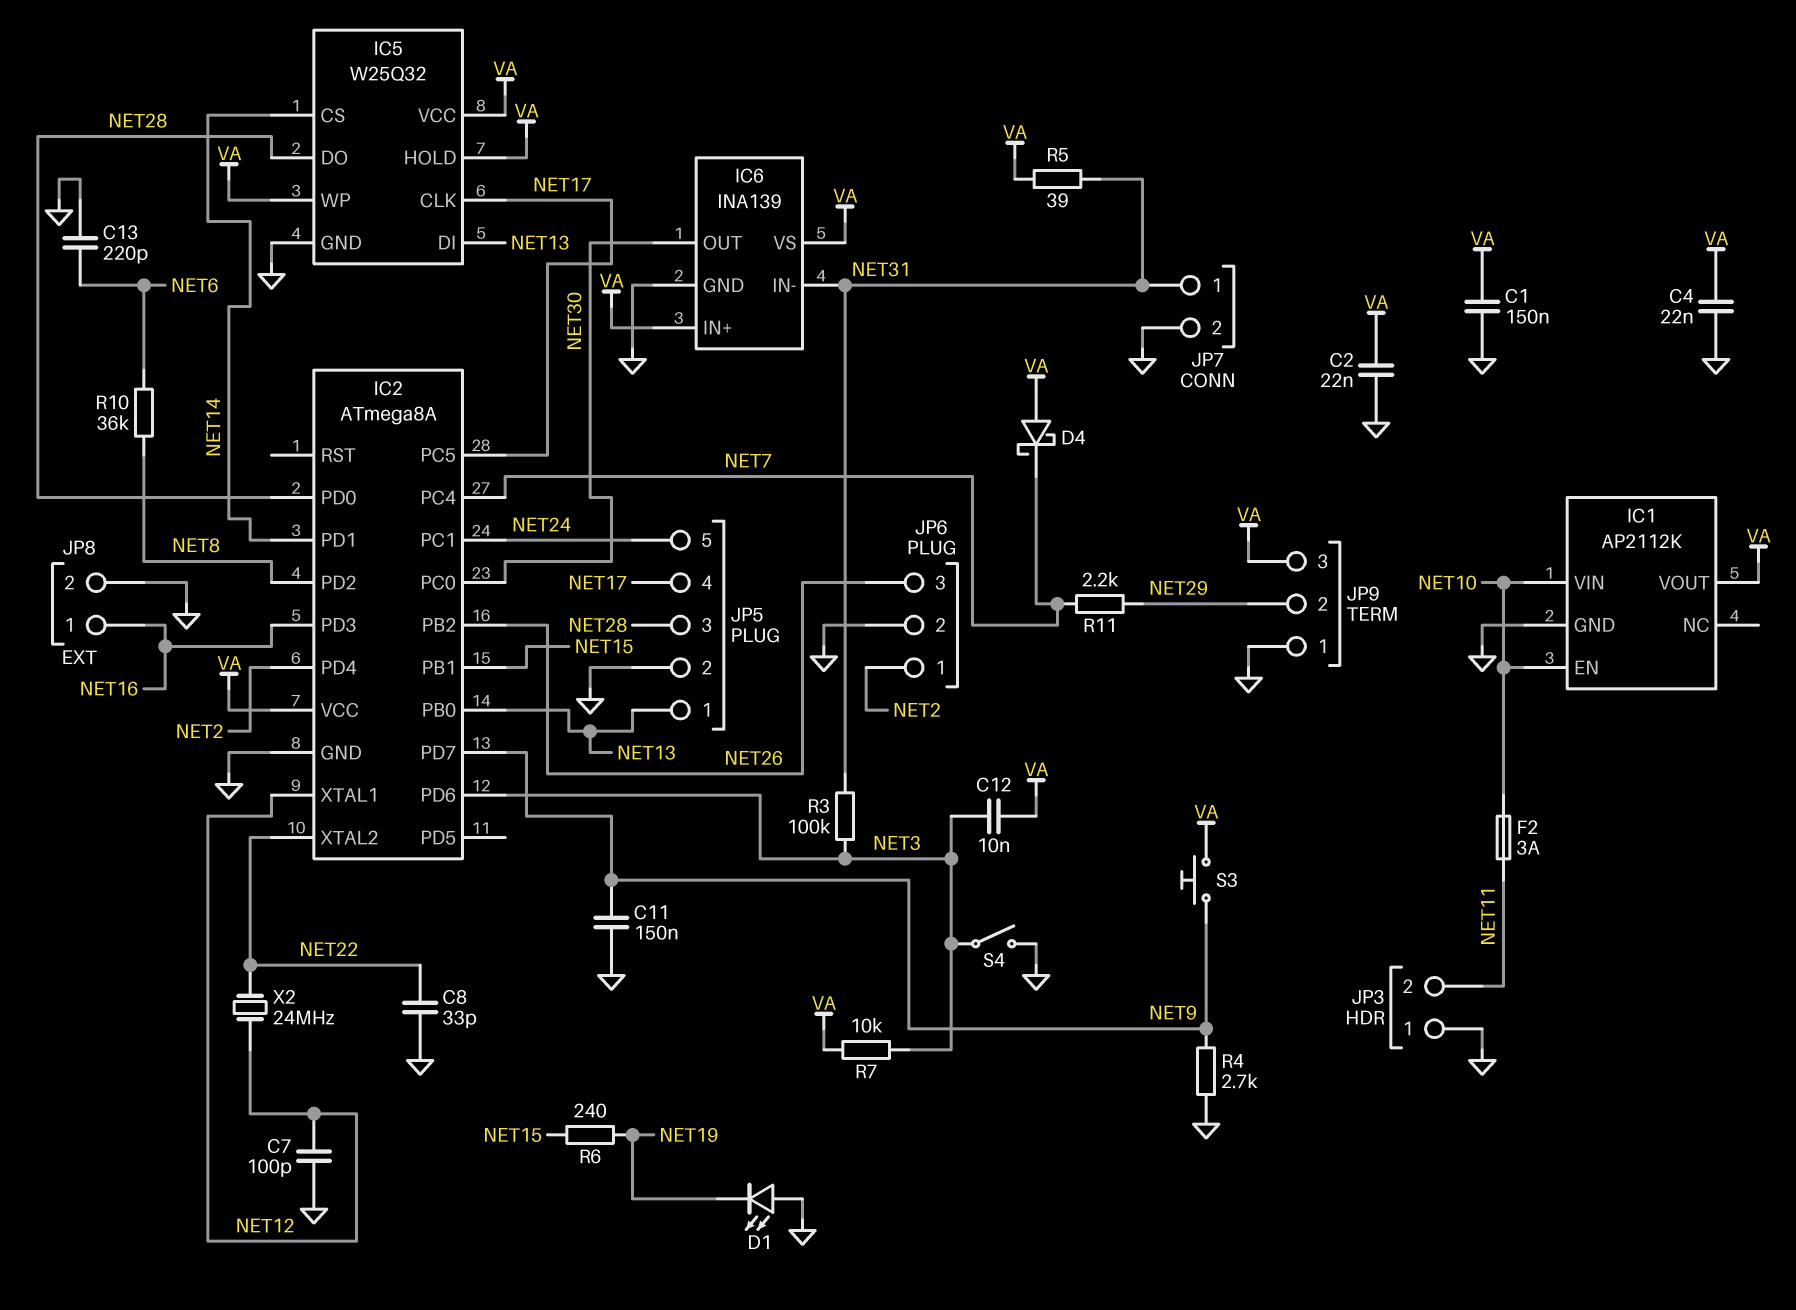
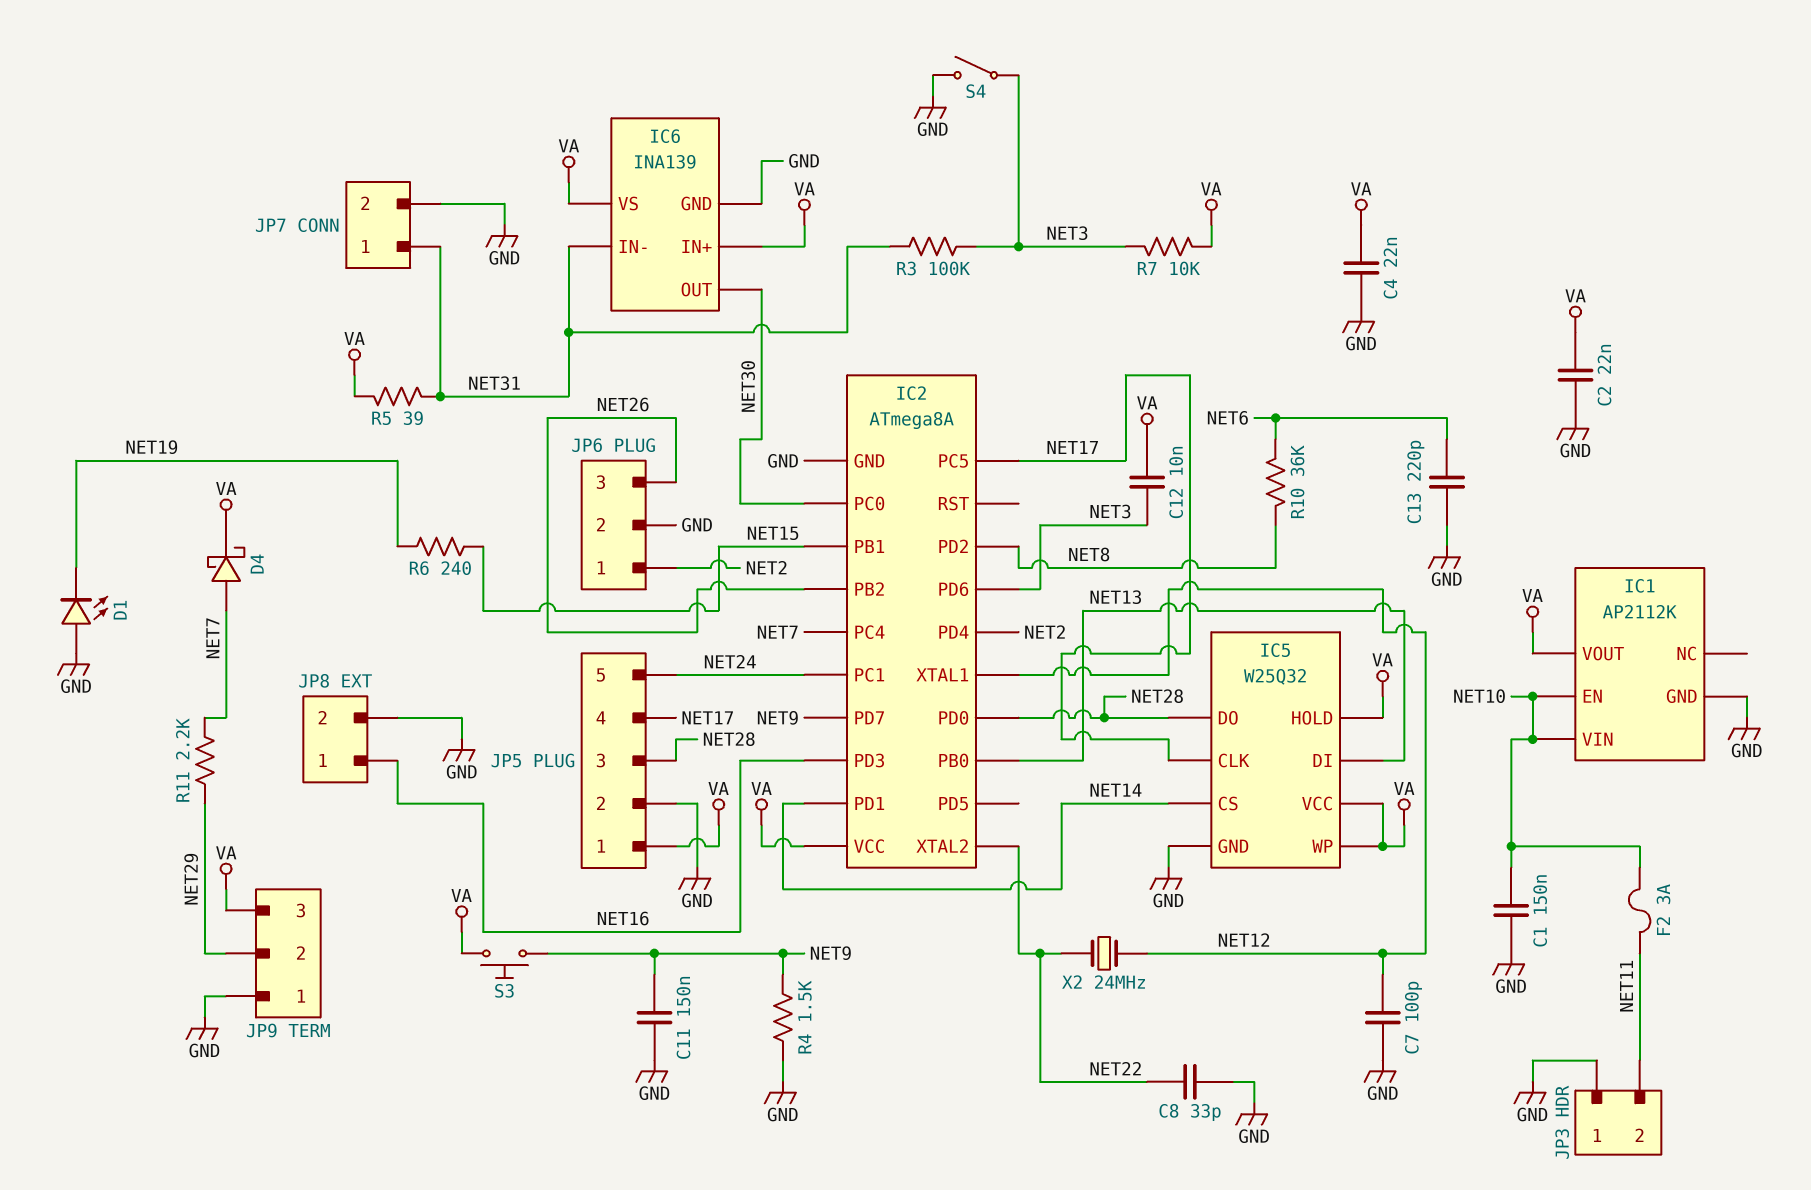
C1: 150nF (GND, VA) -> 150nF (GND, NET10)
D4: schottky (A VA, K NET7) -> schottky (A NET7, K VA)
JP5 pin 1: NET13 -> VA
R4: 2.7k (GND, NET9) -> 1.5k (GND, NET9)

